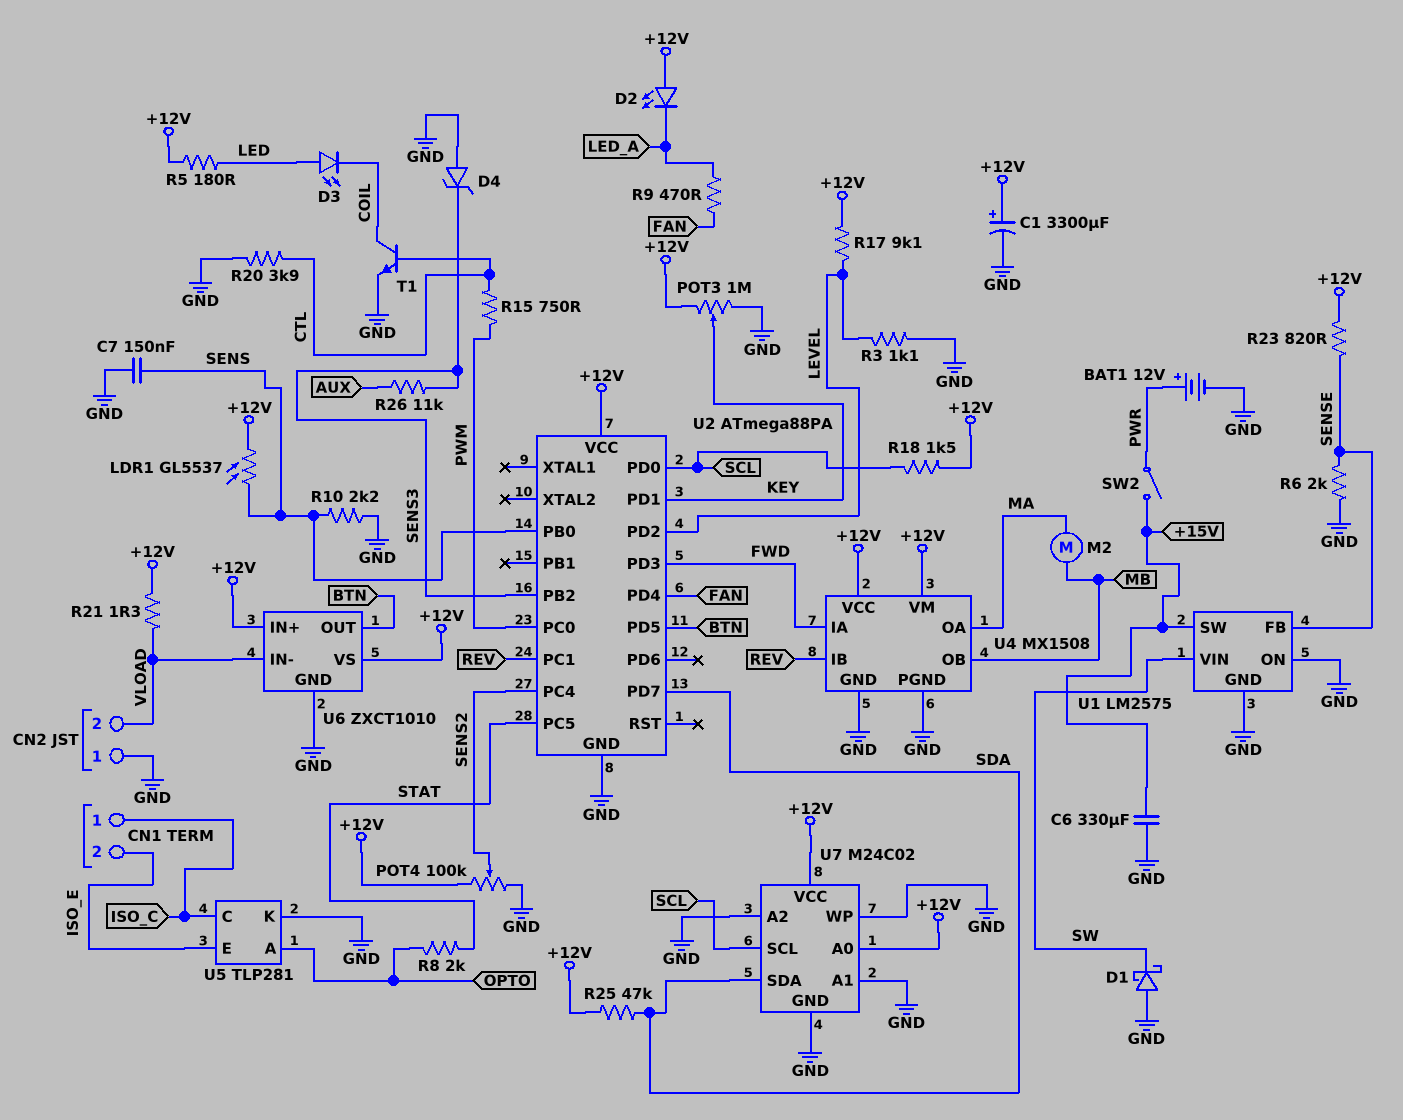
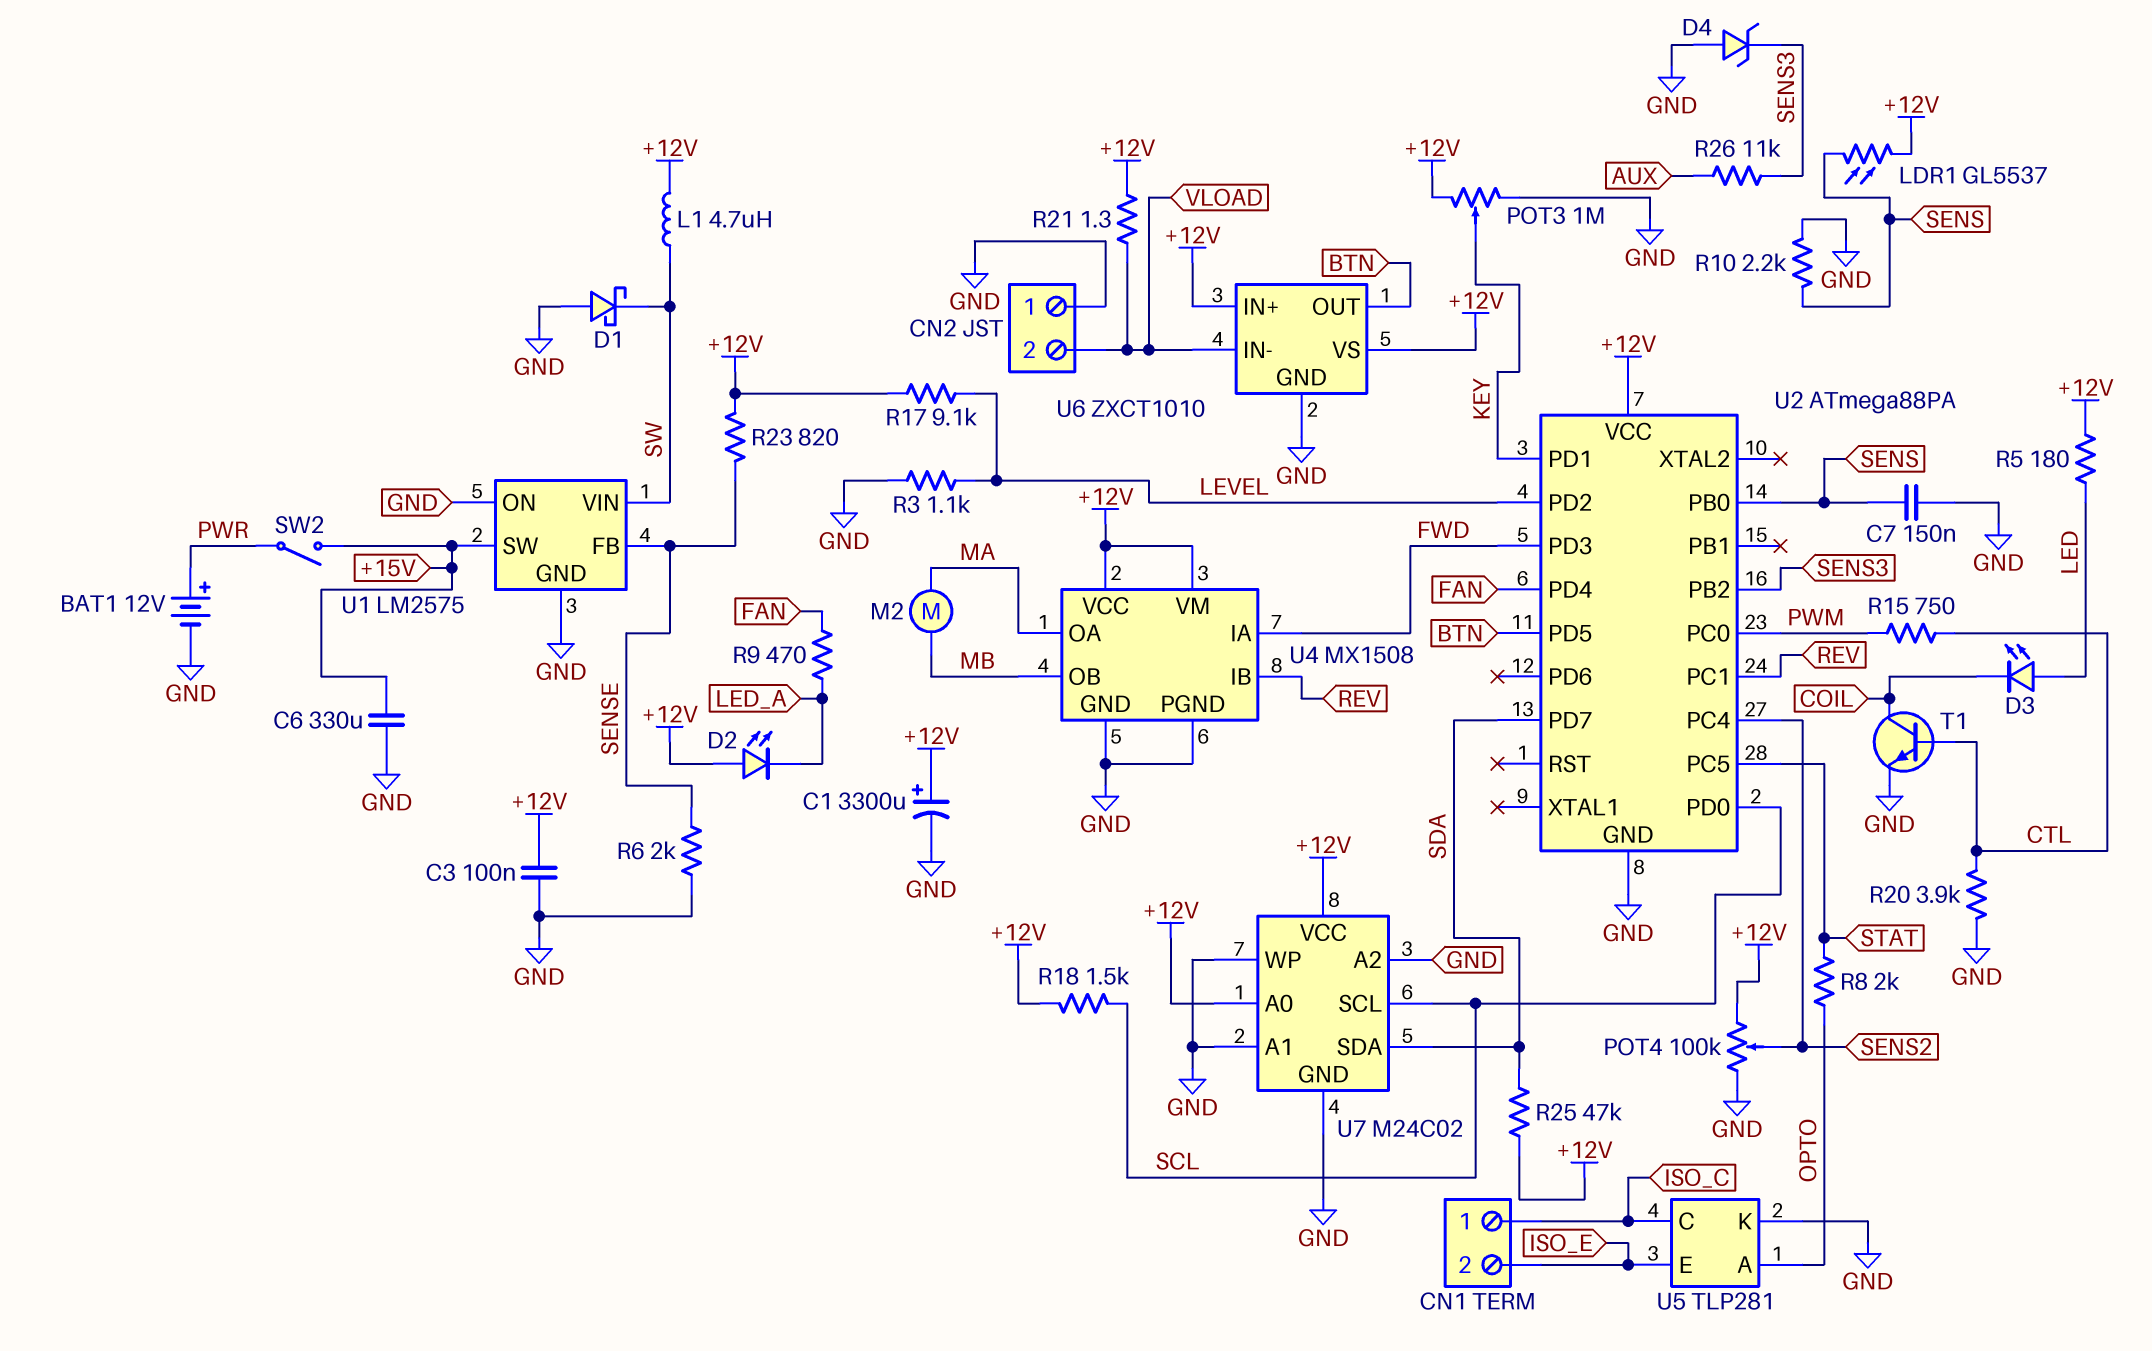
C3: none -> 100nF (+12V, GND)
L1: none -> 4.7uH (+12V, SW)

